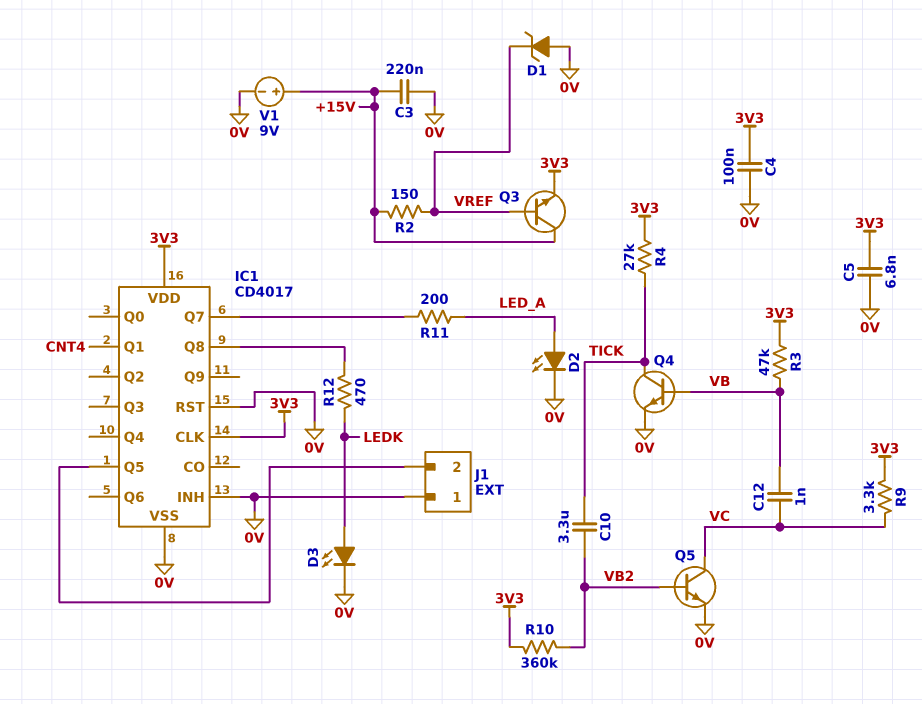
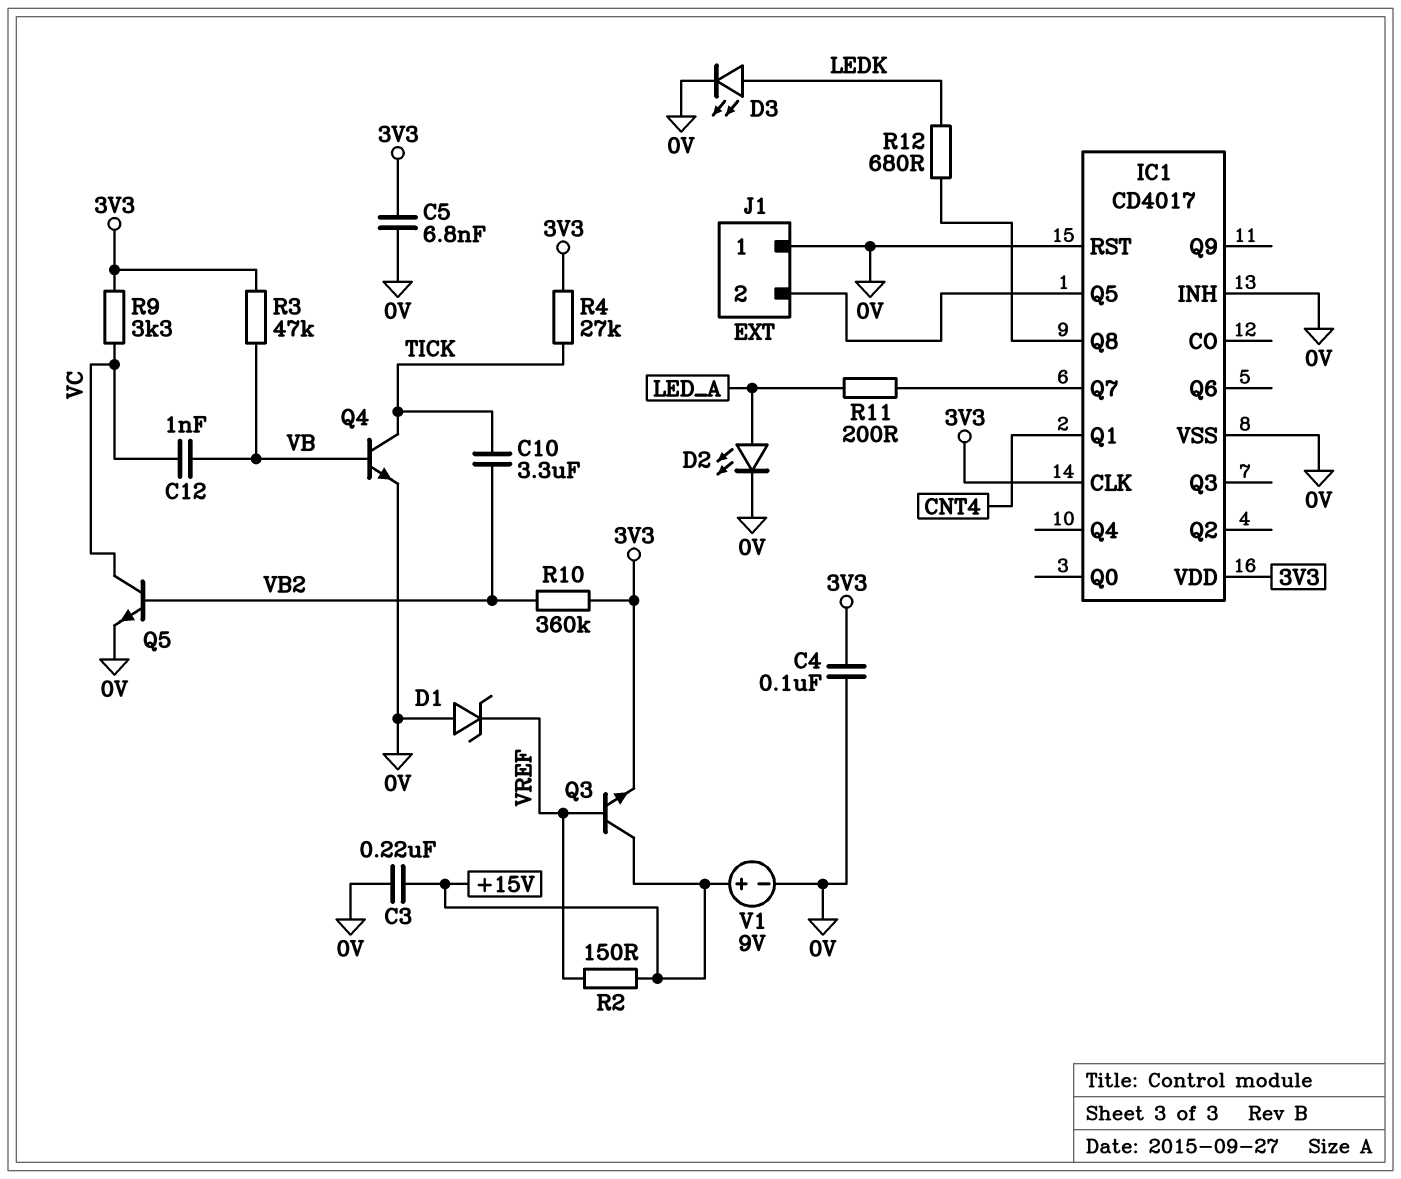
R12: 470 (IC1/Q8, LEDK) -> 680 (IC1/Q8, LEDK)

